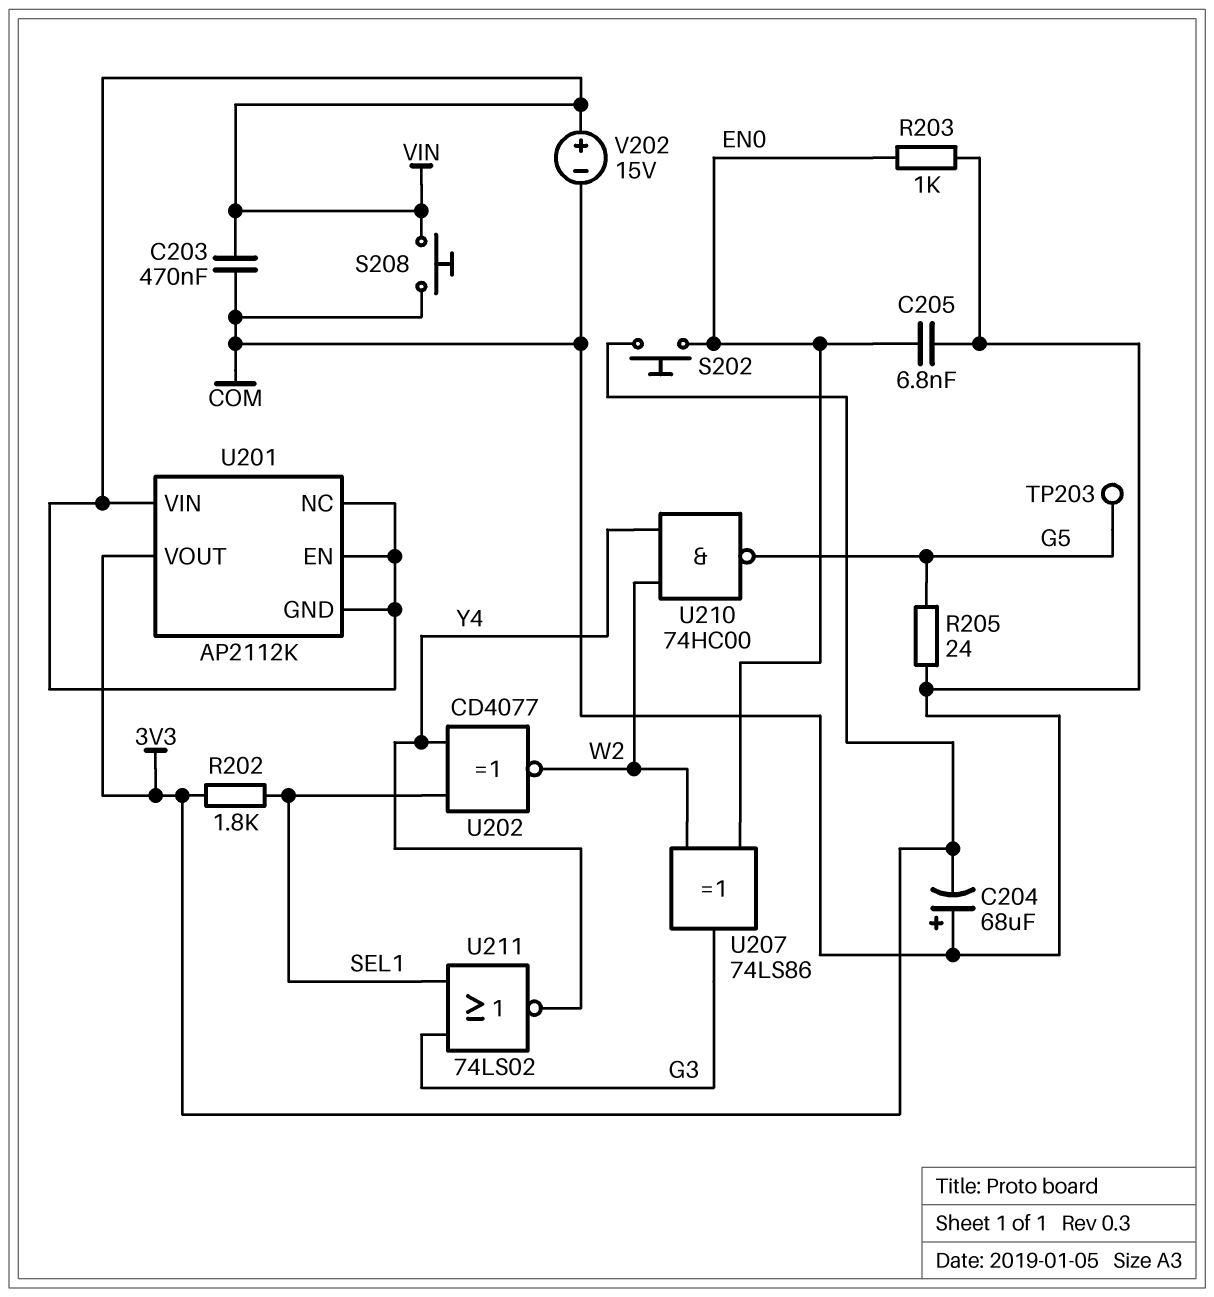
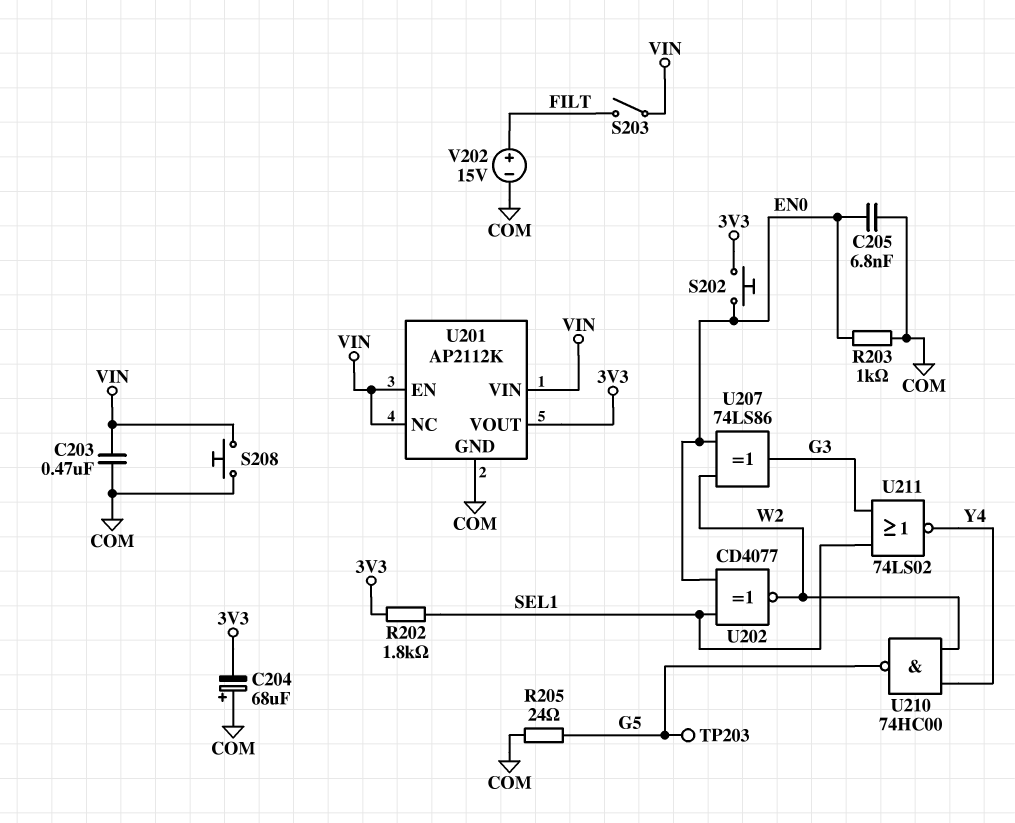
S203: none -> switch (FILT, VIN)
U201 pin GND: VIN -> COM
U202: XNOR CD4077 (in SEL1, in Y4, out W2) -> XNOR CD4077 (in EN0, in SEL1, out W2)
V202: 15V (plus VIN, minus COM) -> 15V (plus FILT, minus COM)

